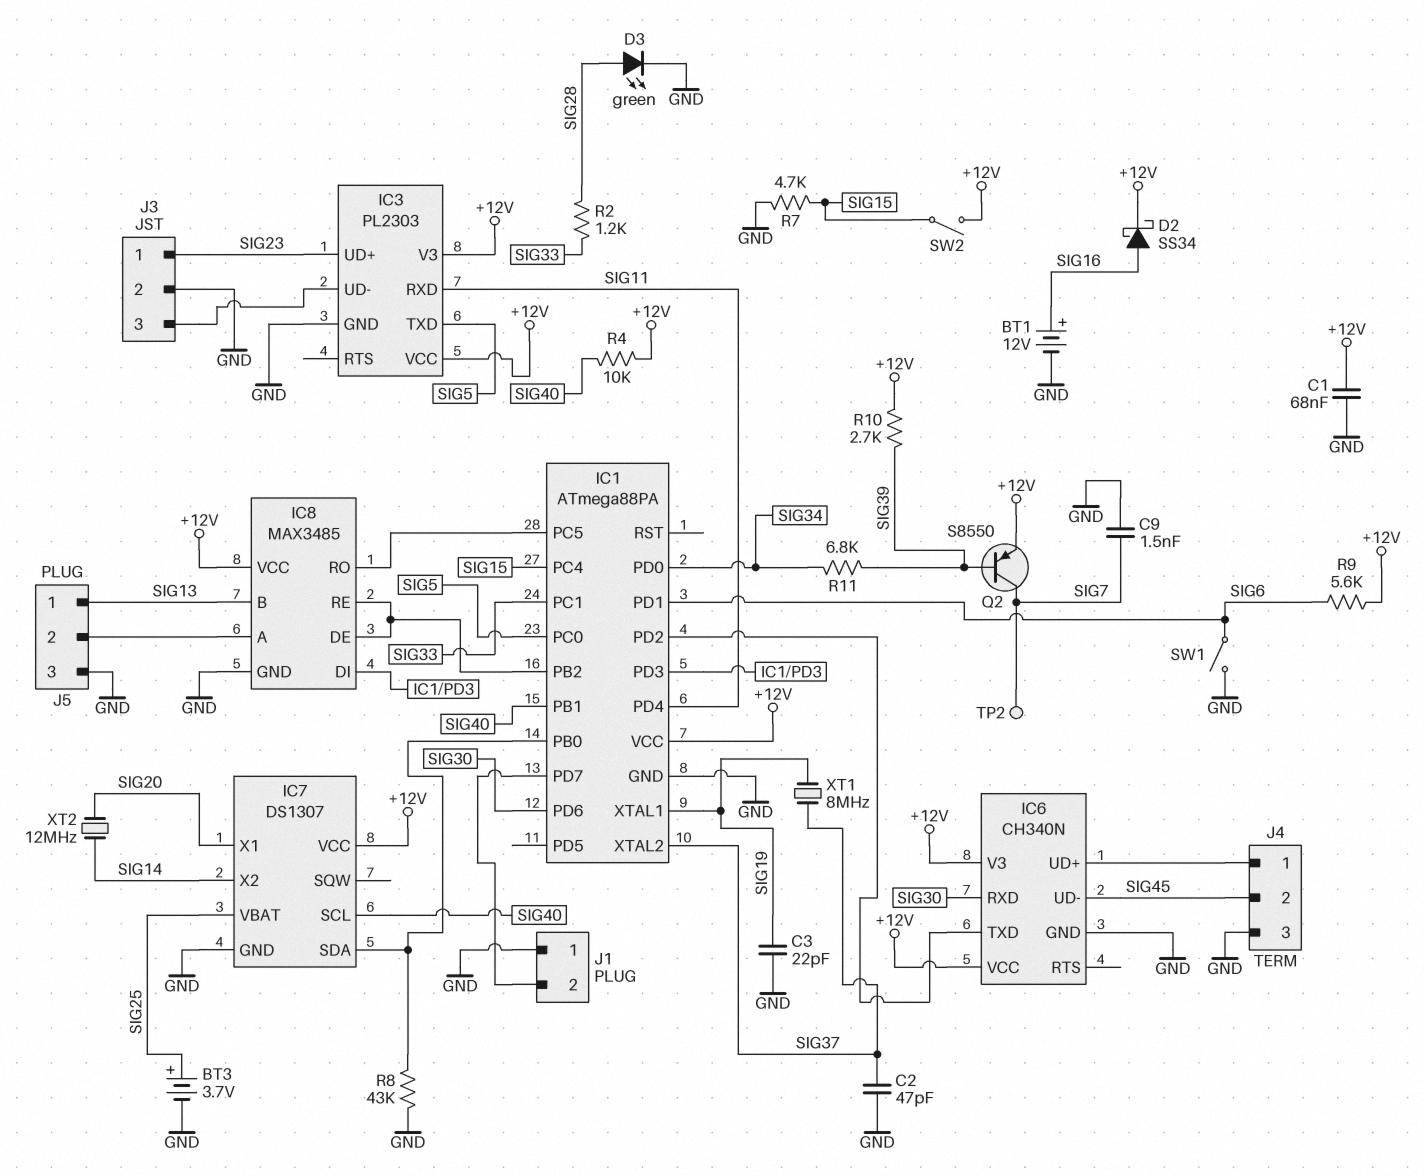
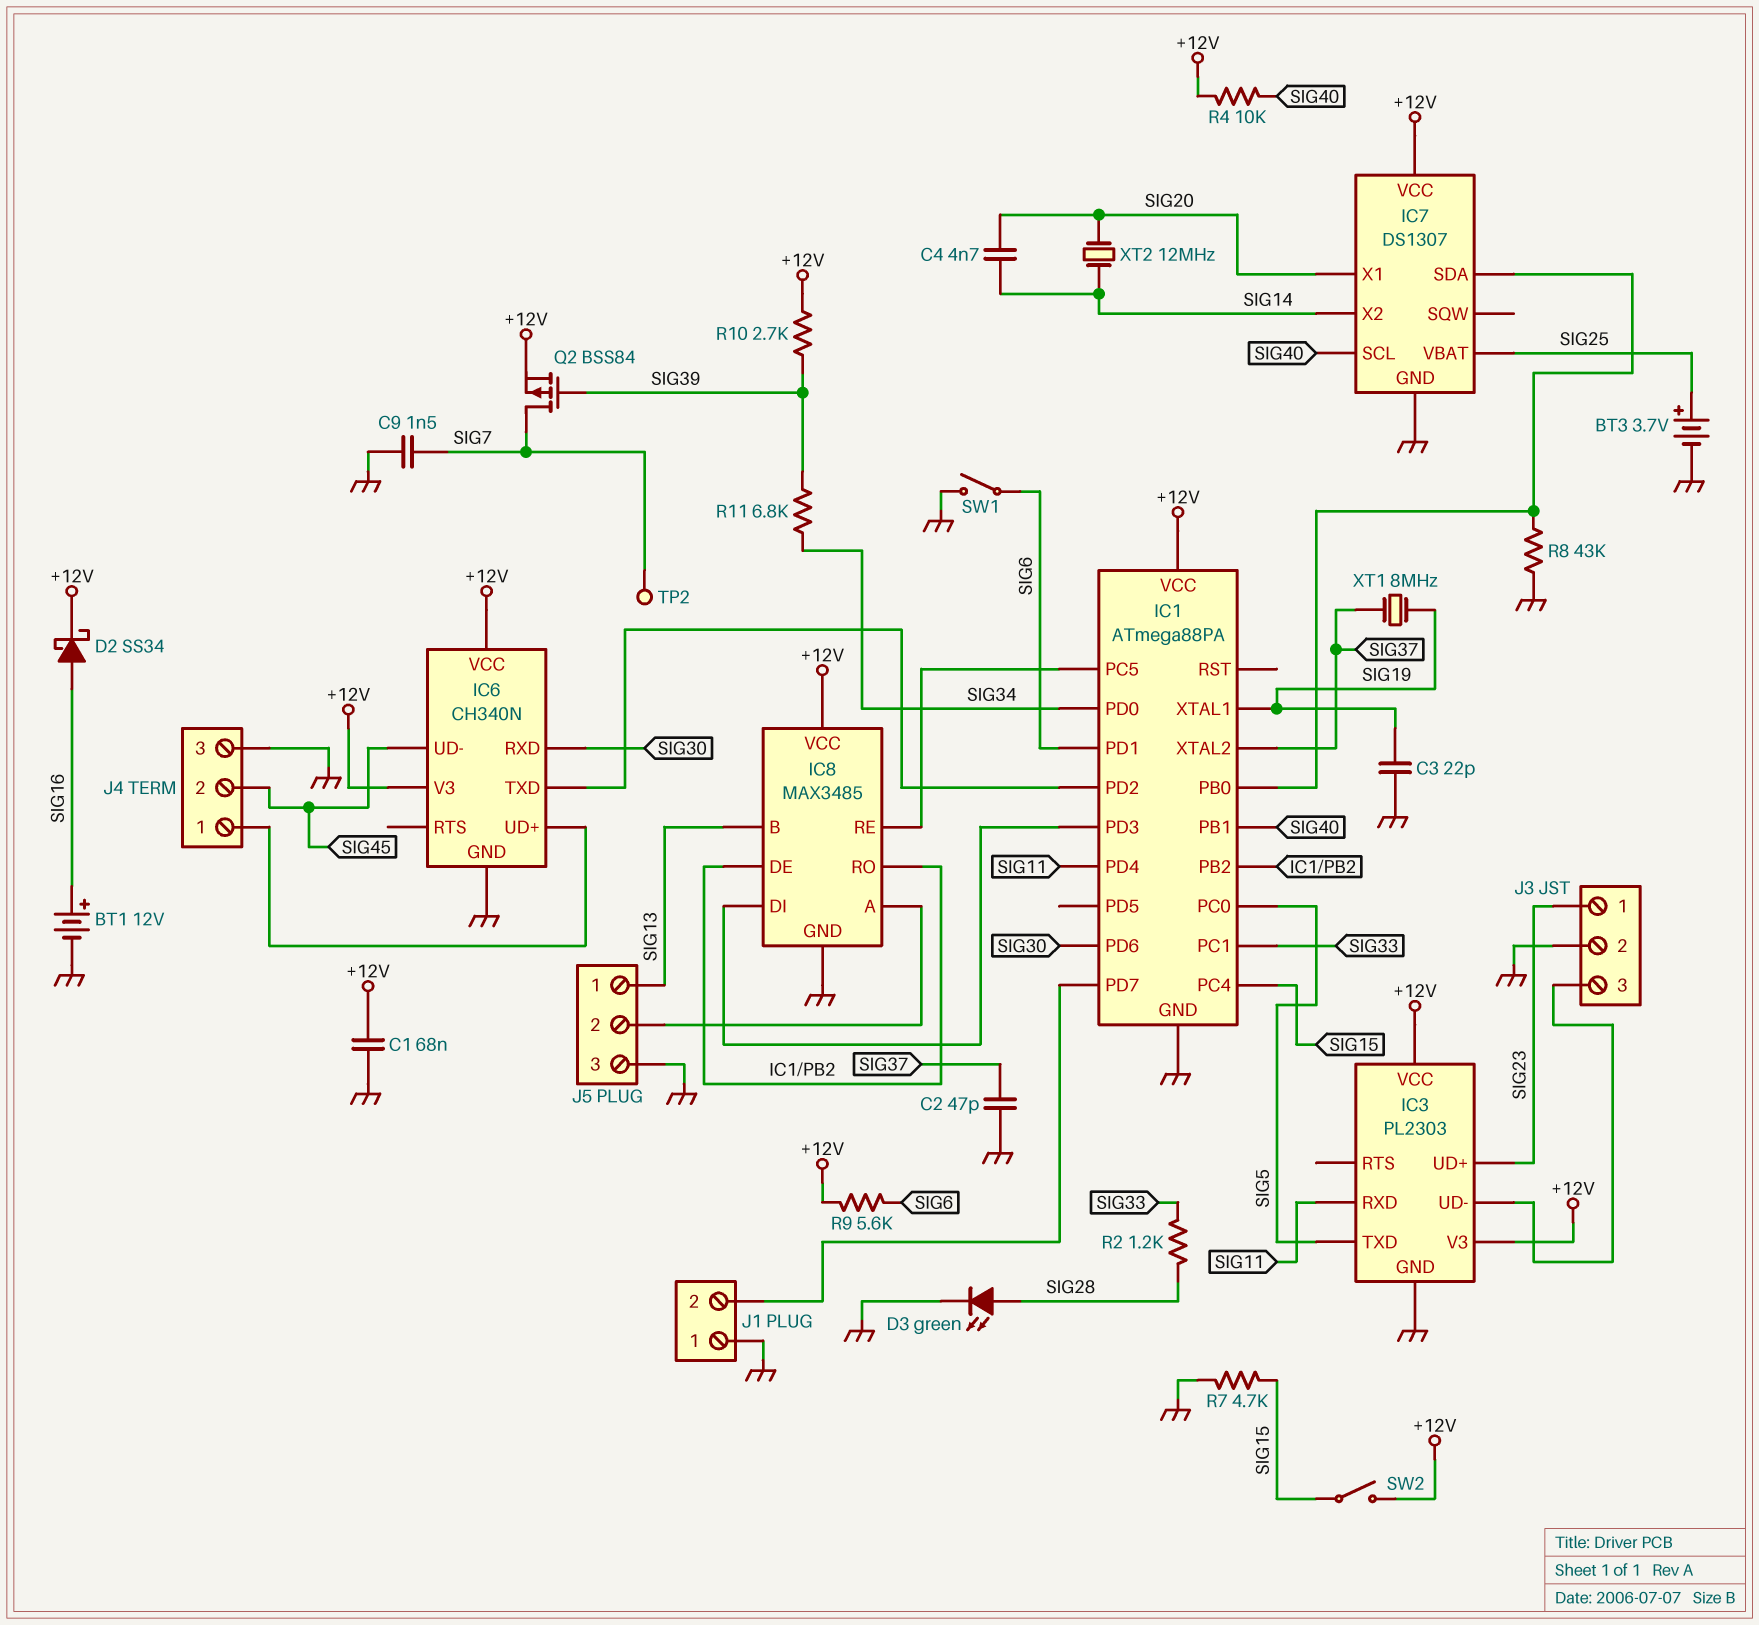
C4: none -> 4.7nF (SIG14, SIG20)
IC8 pin RE: IC1/PB2 -> IC1/PC5
IC8 pin RO: IC1/PC5 -> IC1/PB2
Q2: PNP S8550 (B SIG39, C SIG7, E +12V) -> PMOS BSS84 (G SIG39, D SIG7, S +12V)

